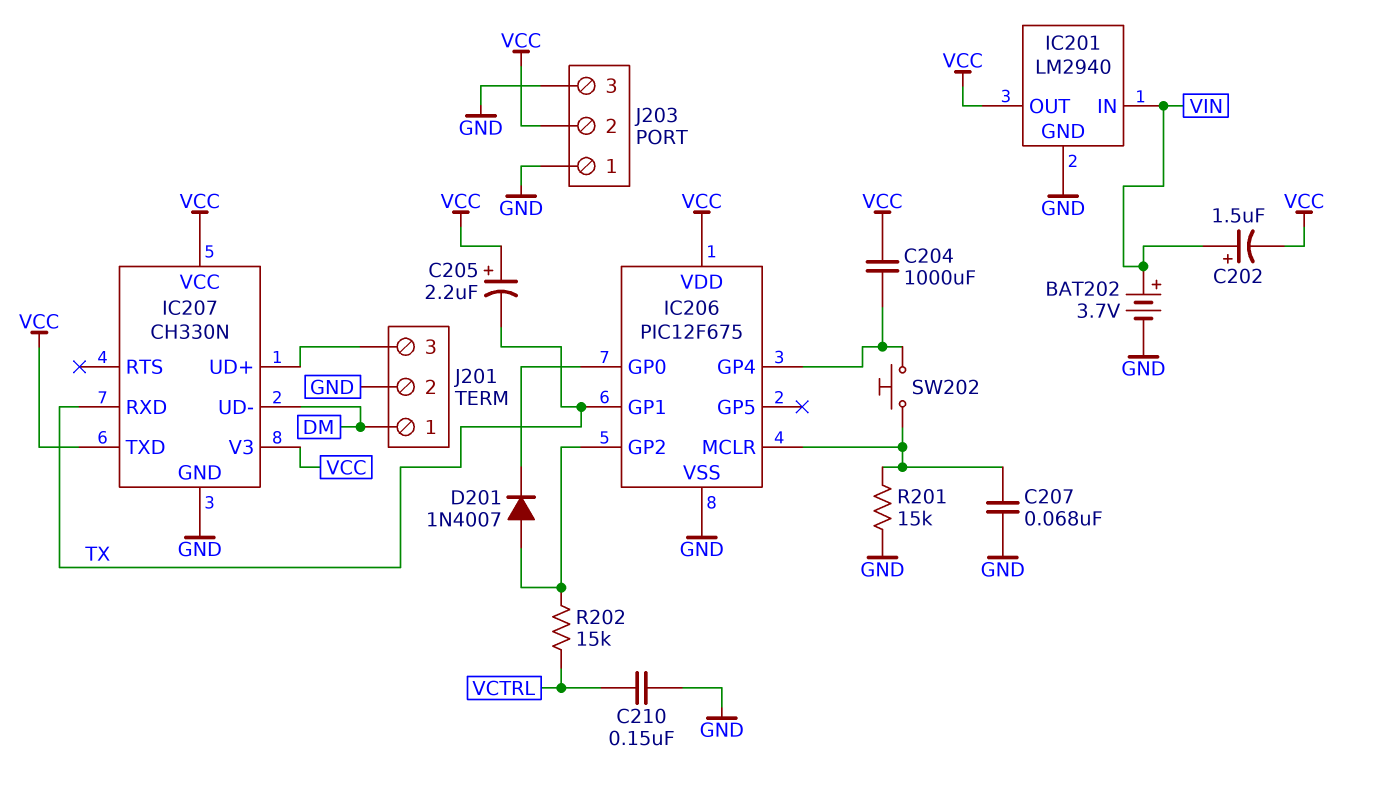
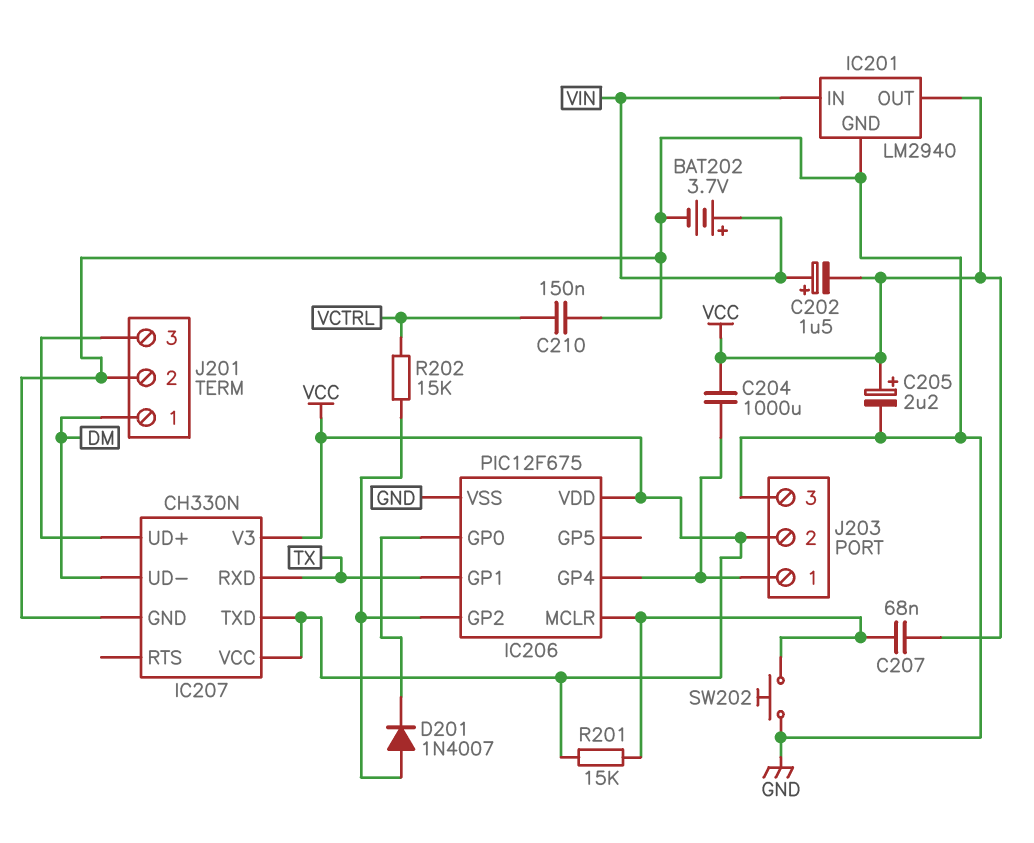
C205: 2.2uF (plus VCC, minus TX) -> 2.2uF (plus VCC, minus GND)
C207: 68nF (GND, IC206/MCLR) -> 68nF (IC206/MCLR, VCC)
J203 pin 1: GND -> IC206/GP4
R201: 15k (GND, IC206/MCLR) -> 15k (IC206/MCLR, VCC)
SW202: button (IC206/GP4, IC206/MCLR) -> button (GND, IC206/MCLR)

